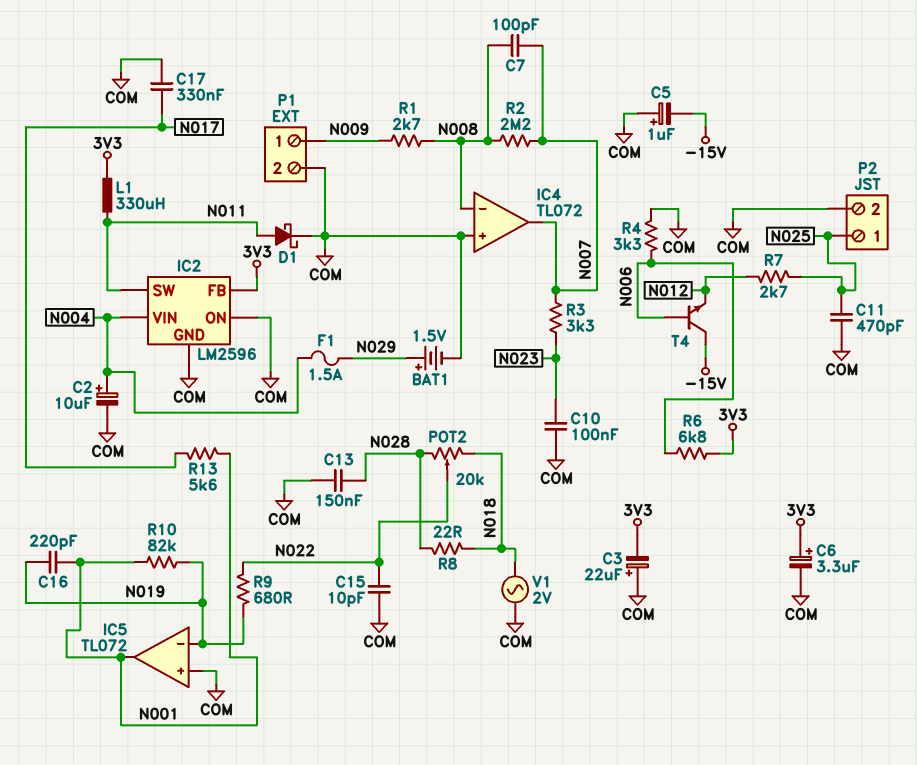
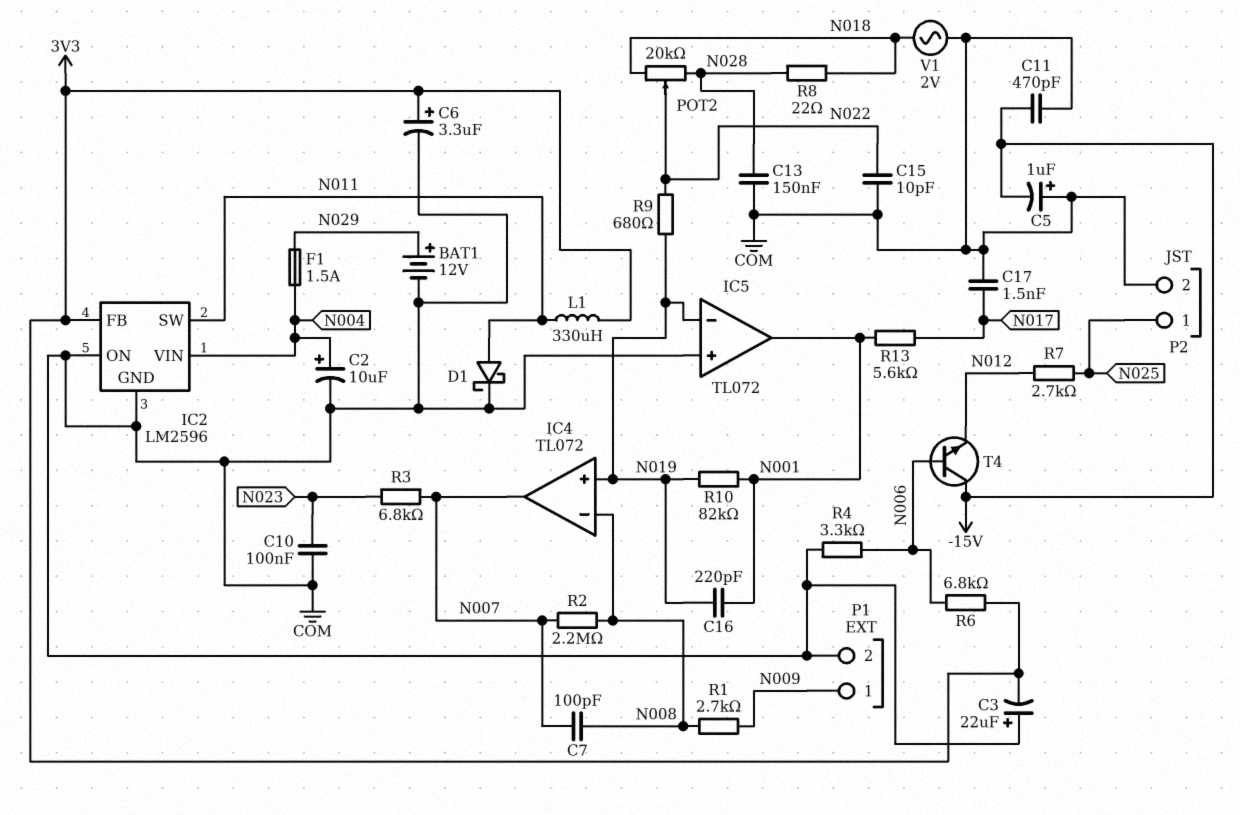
BAT1: 1.5V (plus N029, minus COM) -> 12V (plus N029, minus COM)
C11: 470pF (COM, N025) -> 470pF (-15V, COM)
C17: 330nF (COM, N017) -> 1.5nF (COM, N017)
IC4 pin in+: COM -> N019
R3: 3.3k (N007, N023) -> 6.8k (N007, N023)

